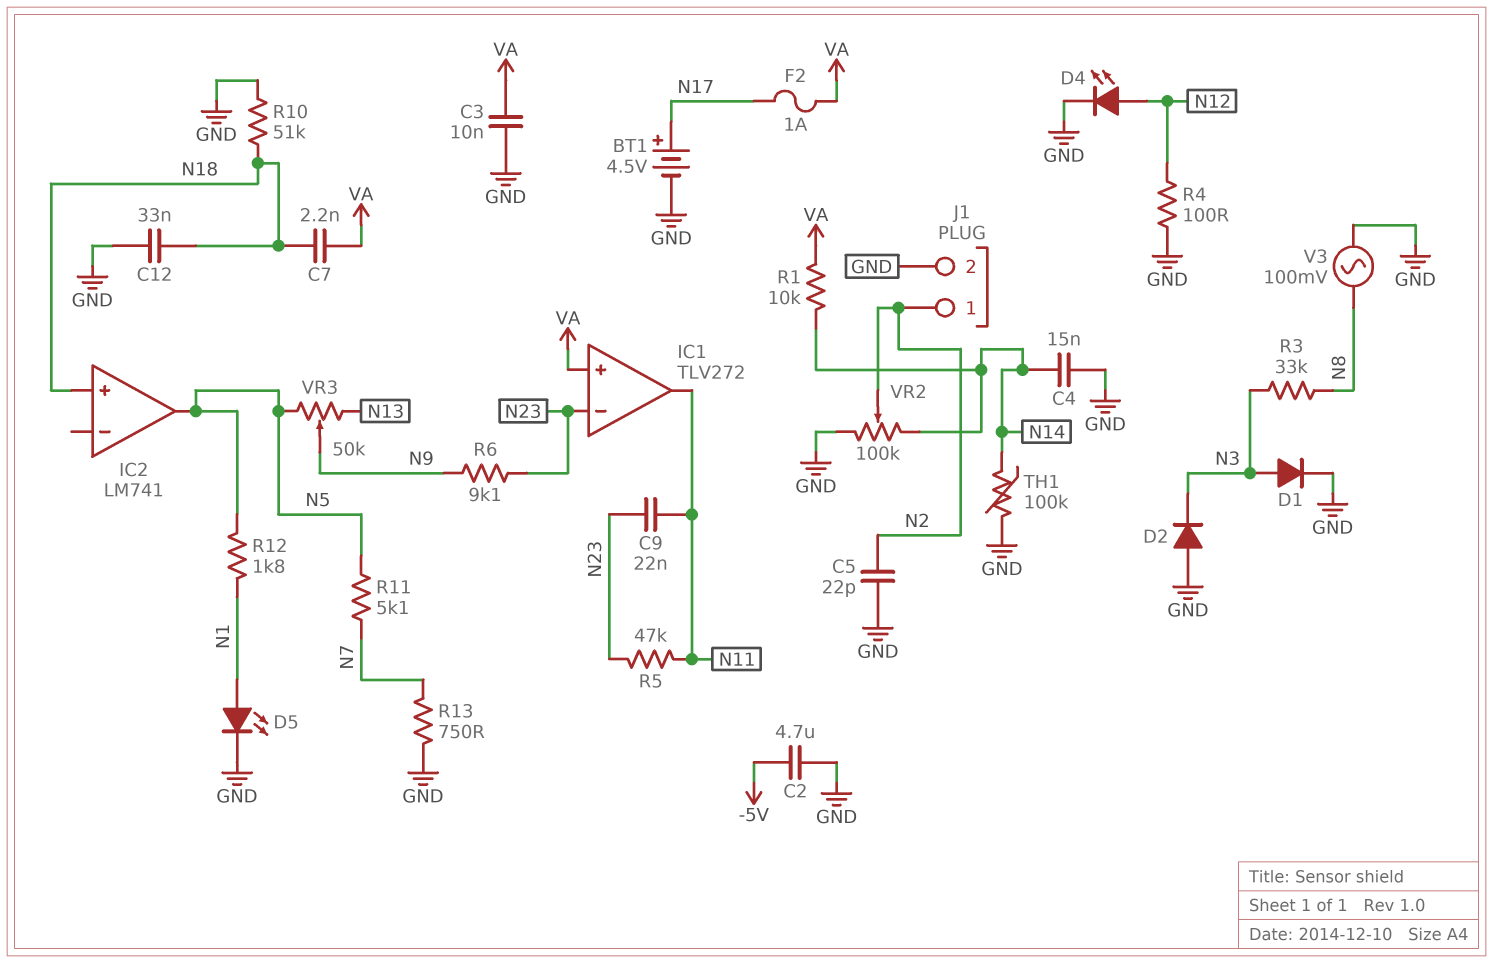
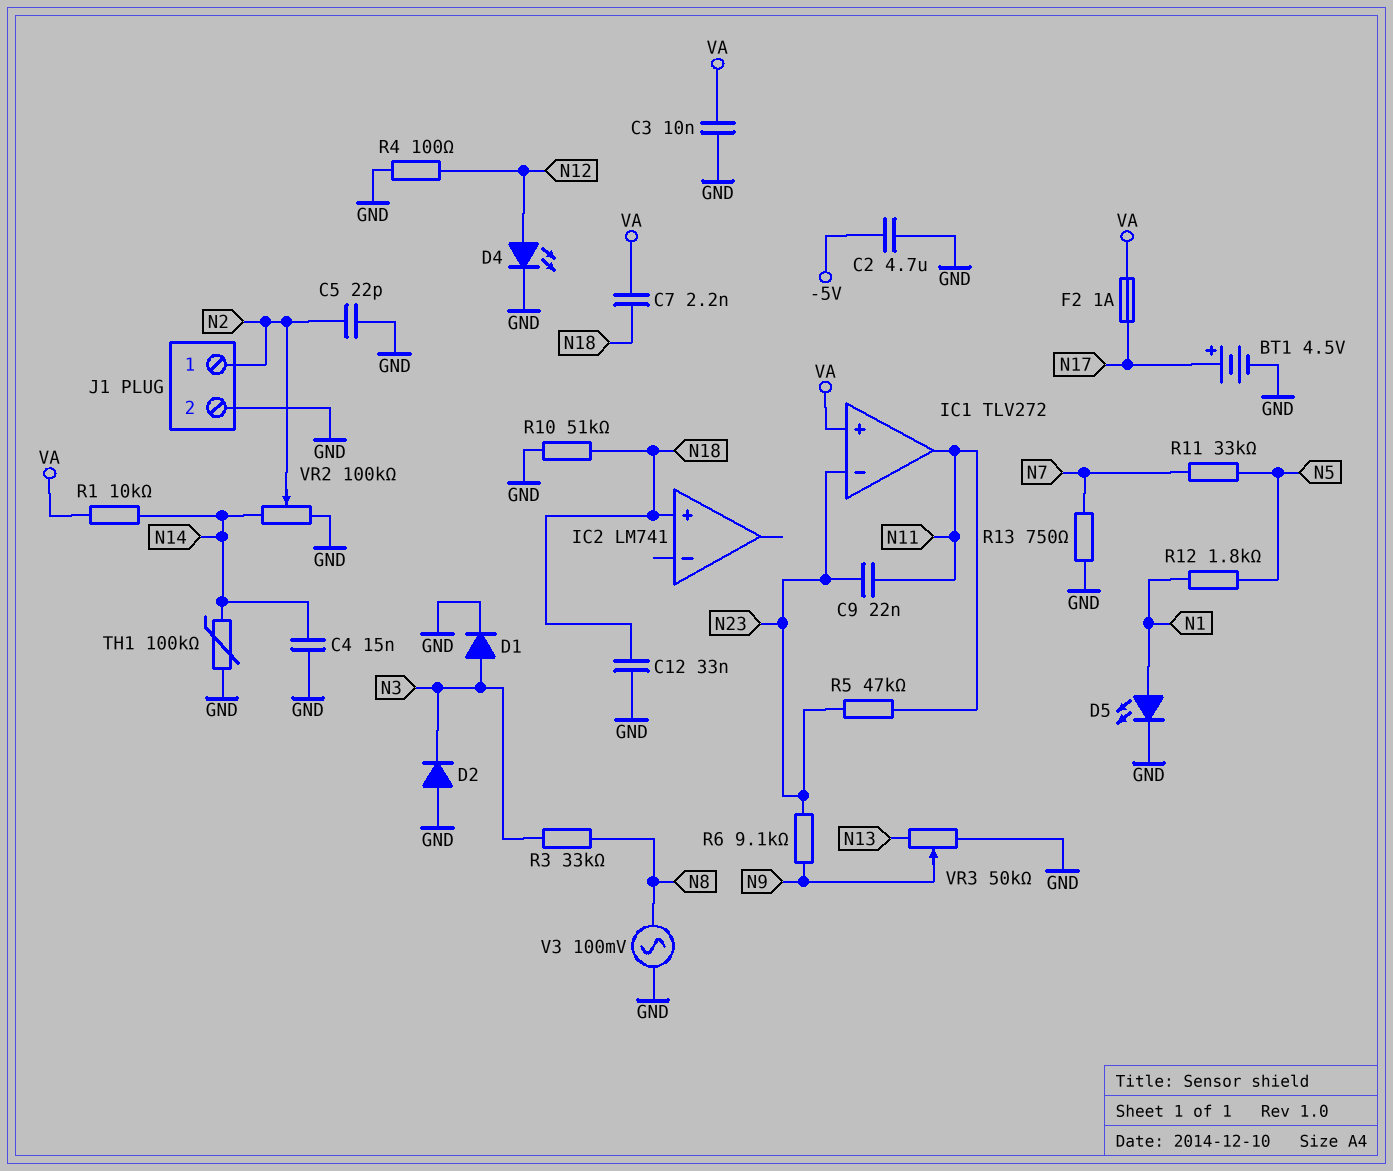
IC2 pin out: N5 -> none
R11: 5.1k (N5, N7) -> 33k (N5, N7)
VR3: 50k (N5, N13, wiper N9) -> 50k (GND, N13, wiper N9)

